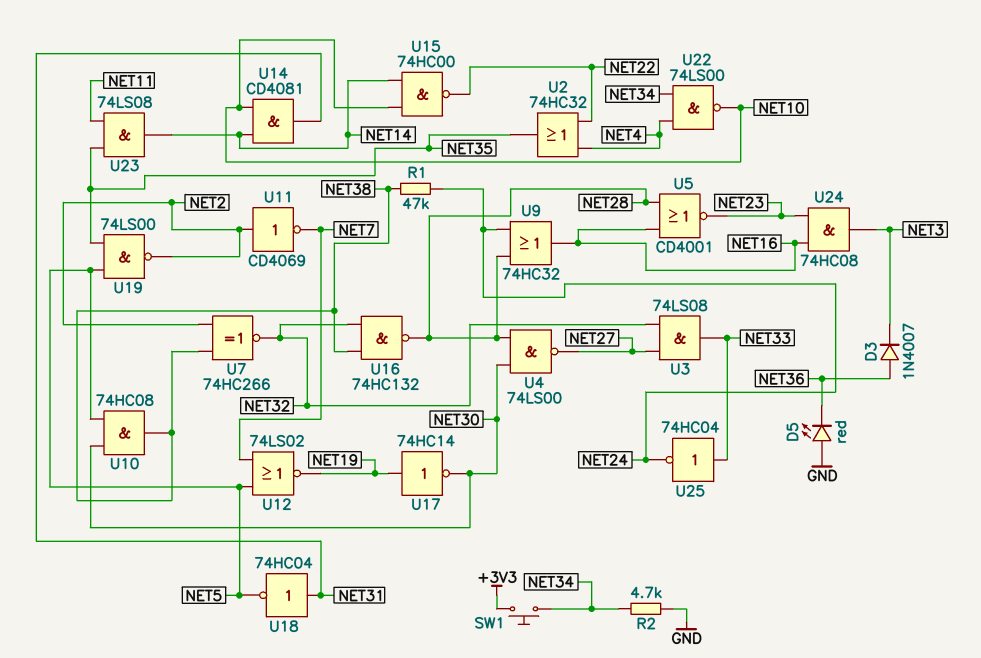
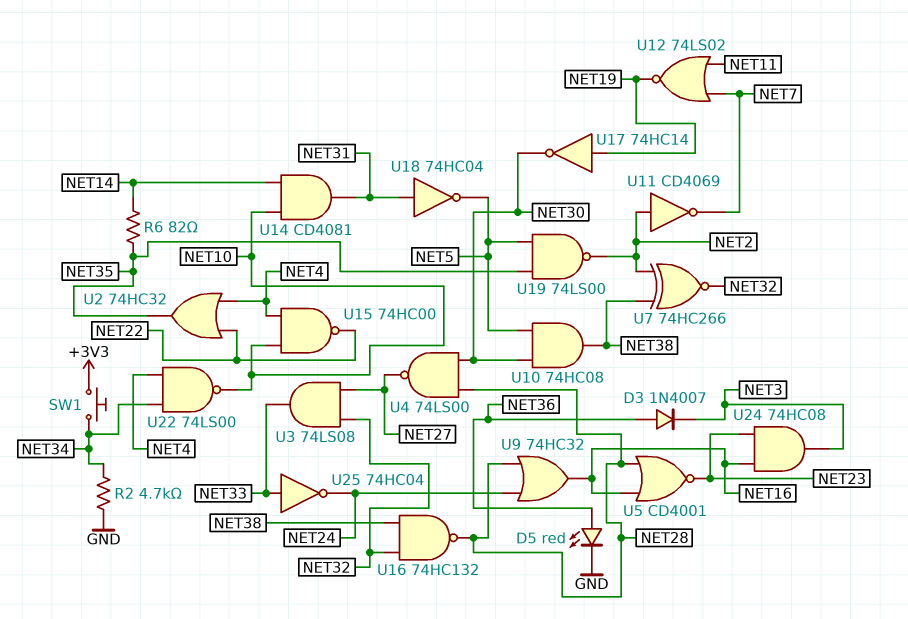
D5: LED red (A GND, K NET36) -> LED red (A NET36, K GND)
R1: 47k (NET24, NET38) -> none
R6: none -> 82 (NET14, NET35)
U12: NOR 74LS02 (in NET5, in NET7, out NET19) -> NOR 74LS02 (in NET7, in NET11, out NET19)
U15: NAND 74HC00 (in NET10, in NET14, out NET22) -> NAND 74HC00 (in NET4, in NET10, out NET22)
U23: AND 74LS08 (in NET11, in NET35, out NET14) -> none

